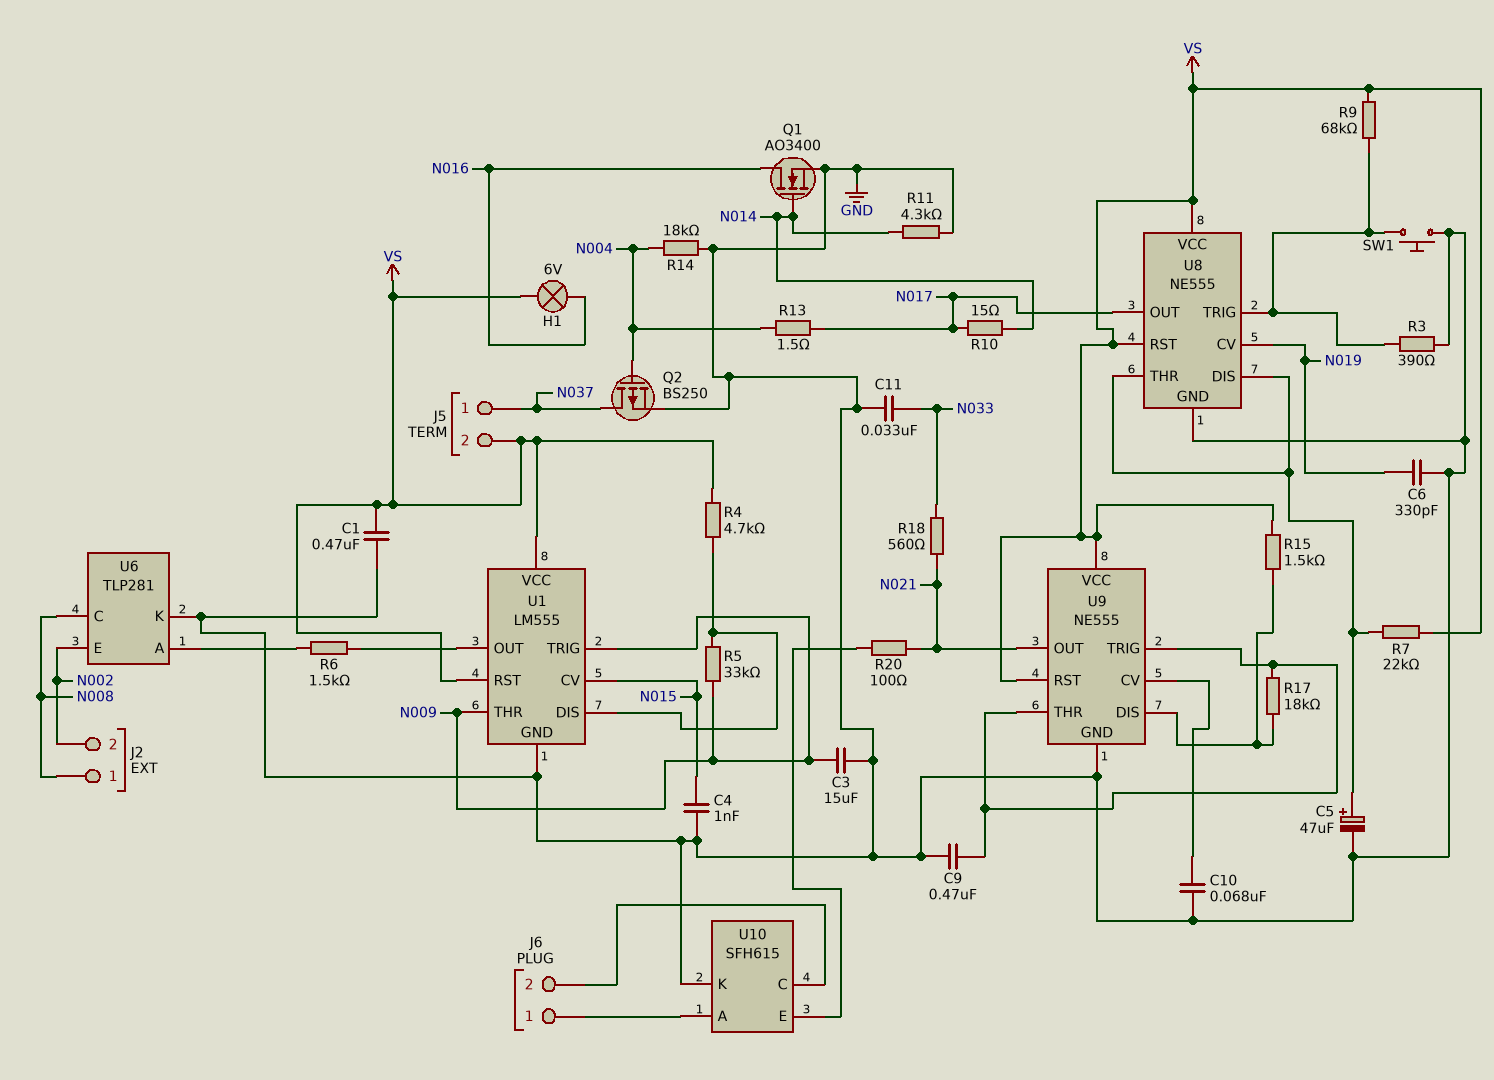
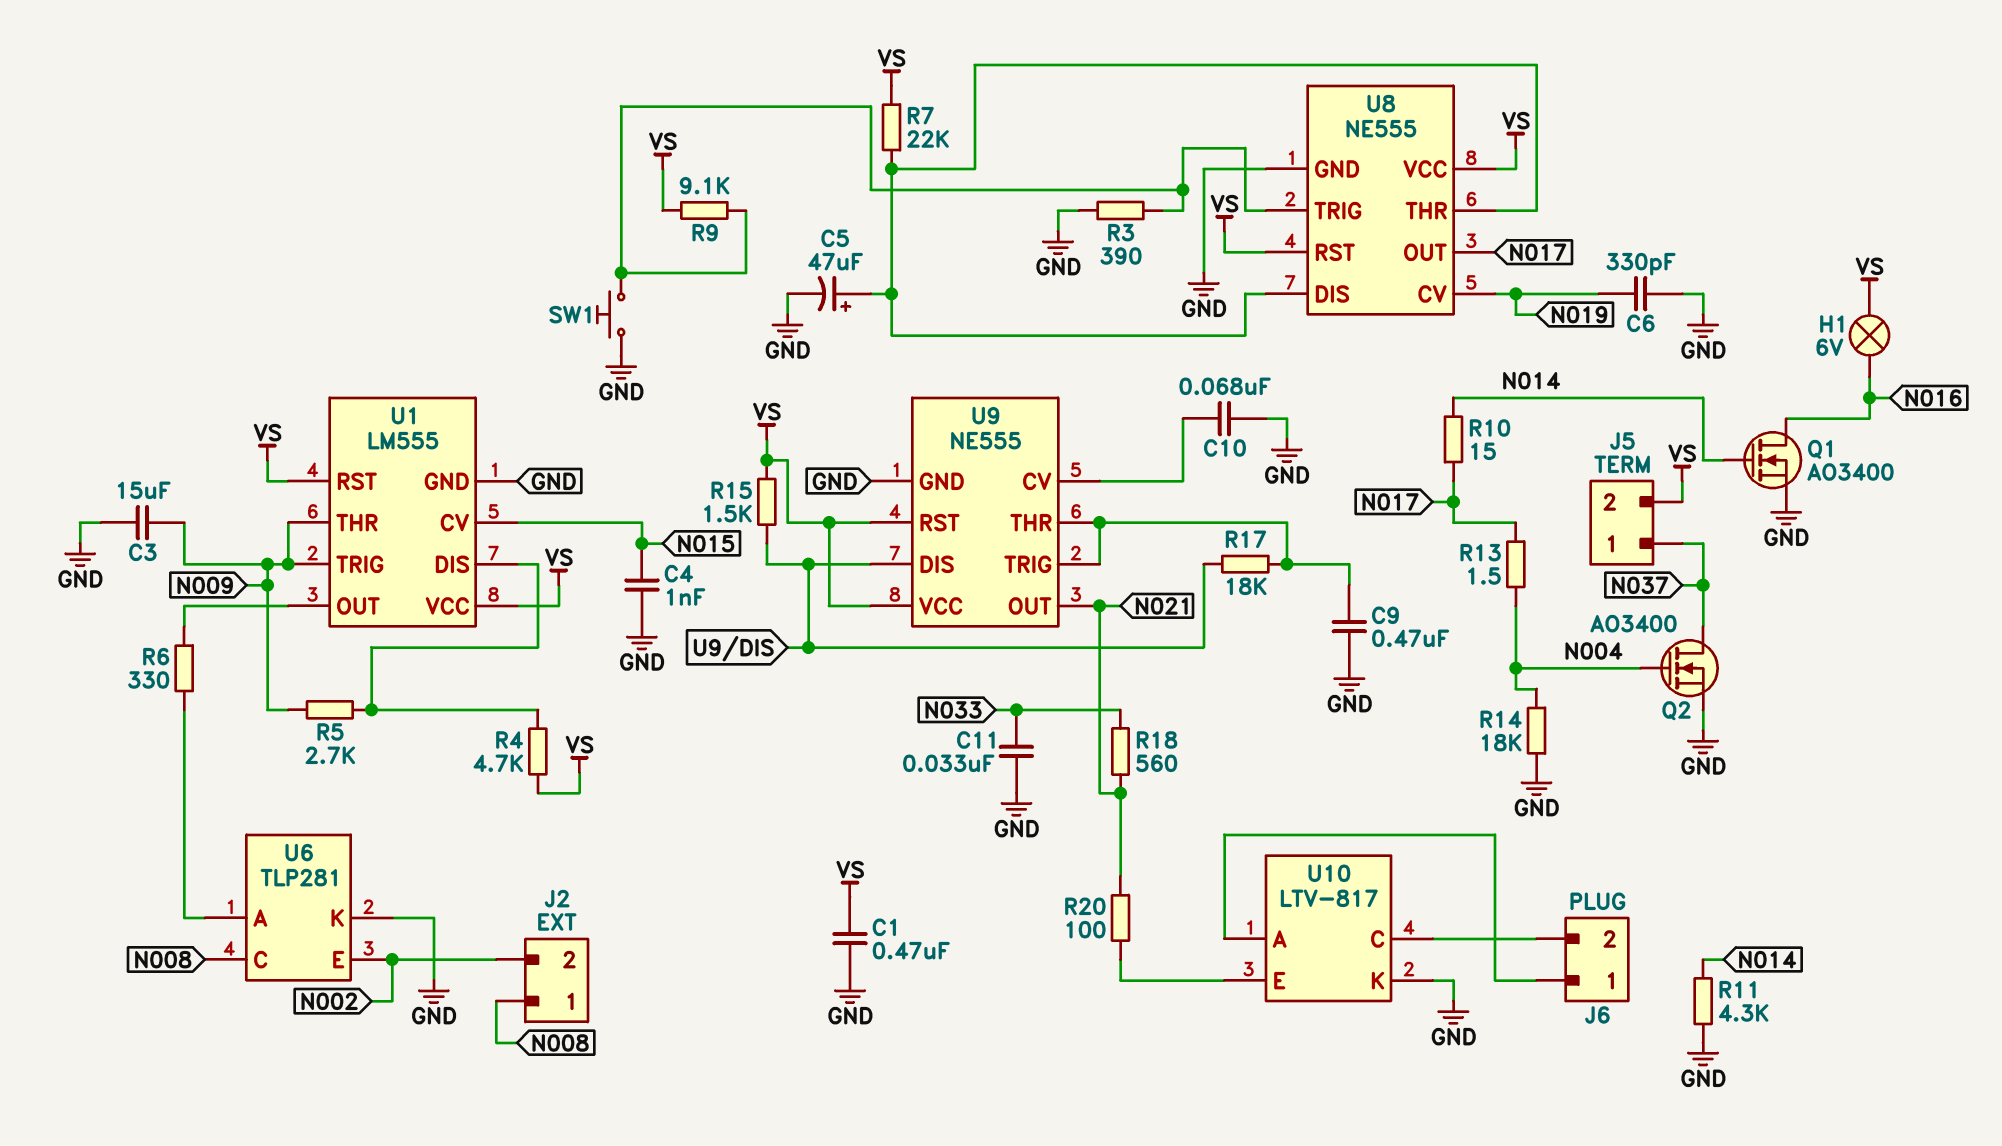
Q2: PMOS BS250 (G N004, D N037, S GND) -> NMOS AO3400 (G N004, D N037, S GND)
R5: 33k (N009, U1/DIS) -> 2.7k (N009, U1/DIS)
R6: 1.5k (U1/OUT, U6/A) -> 330 (U1/OUT, U6/A)
R9: 68k (U8/TRIG, VS) -> 9.1k (U8/TRIG, VS)
U10: SFH615 -> LTV-817

